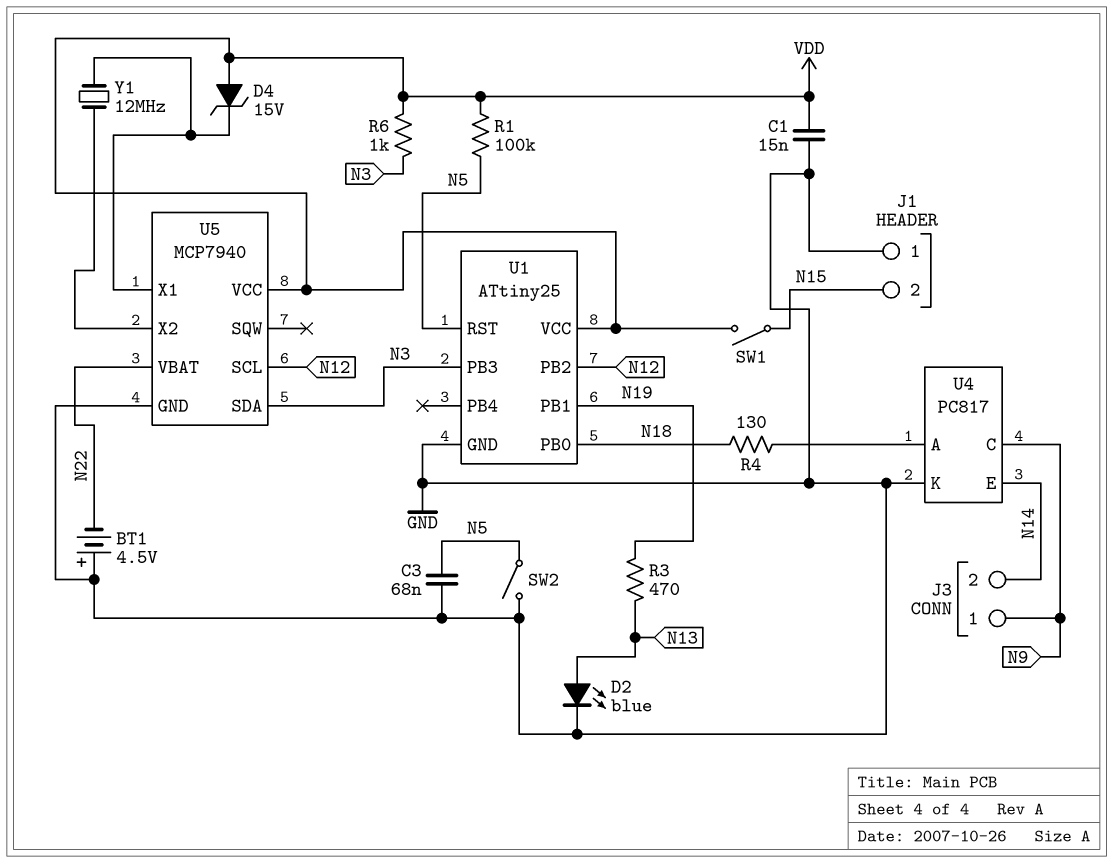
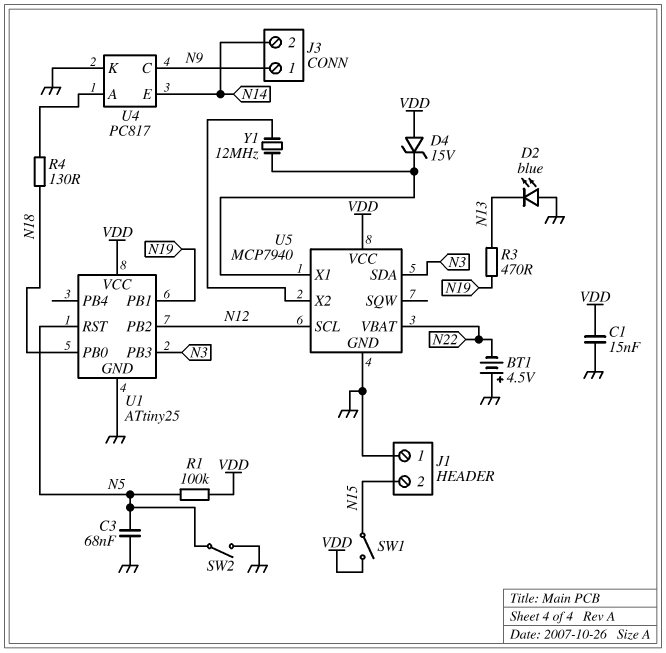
D2: LED blue (A N13, K GND) -> LED blue (A GND, K N13)
R6: 1k (N3, VDD) -> none

